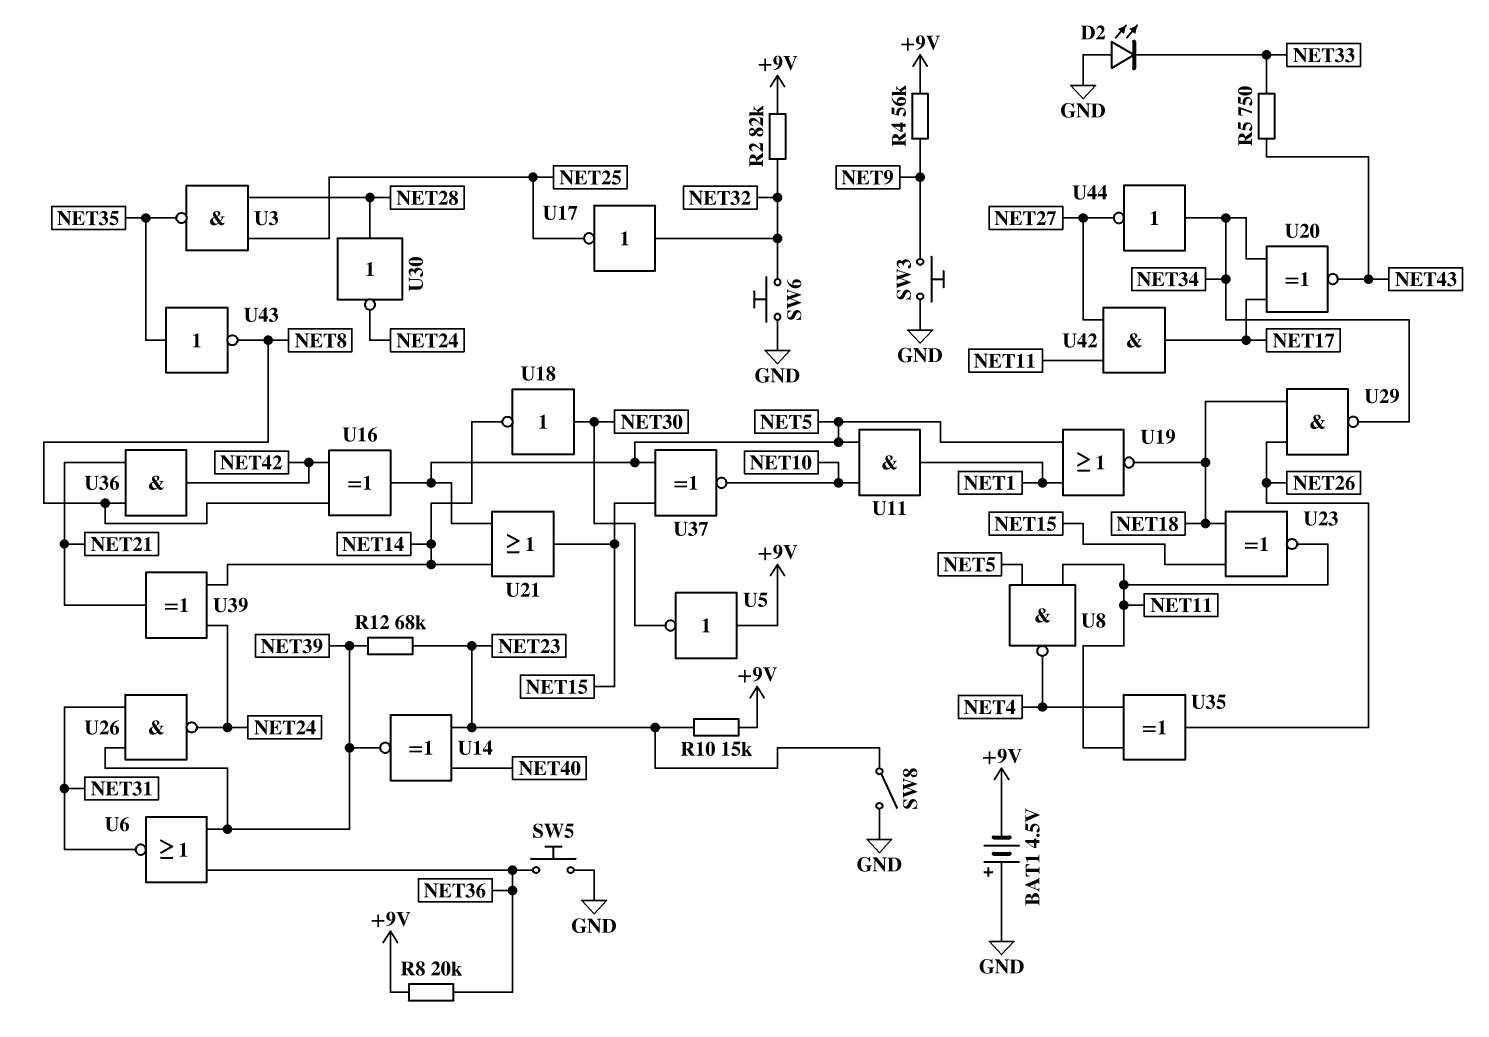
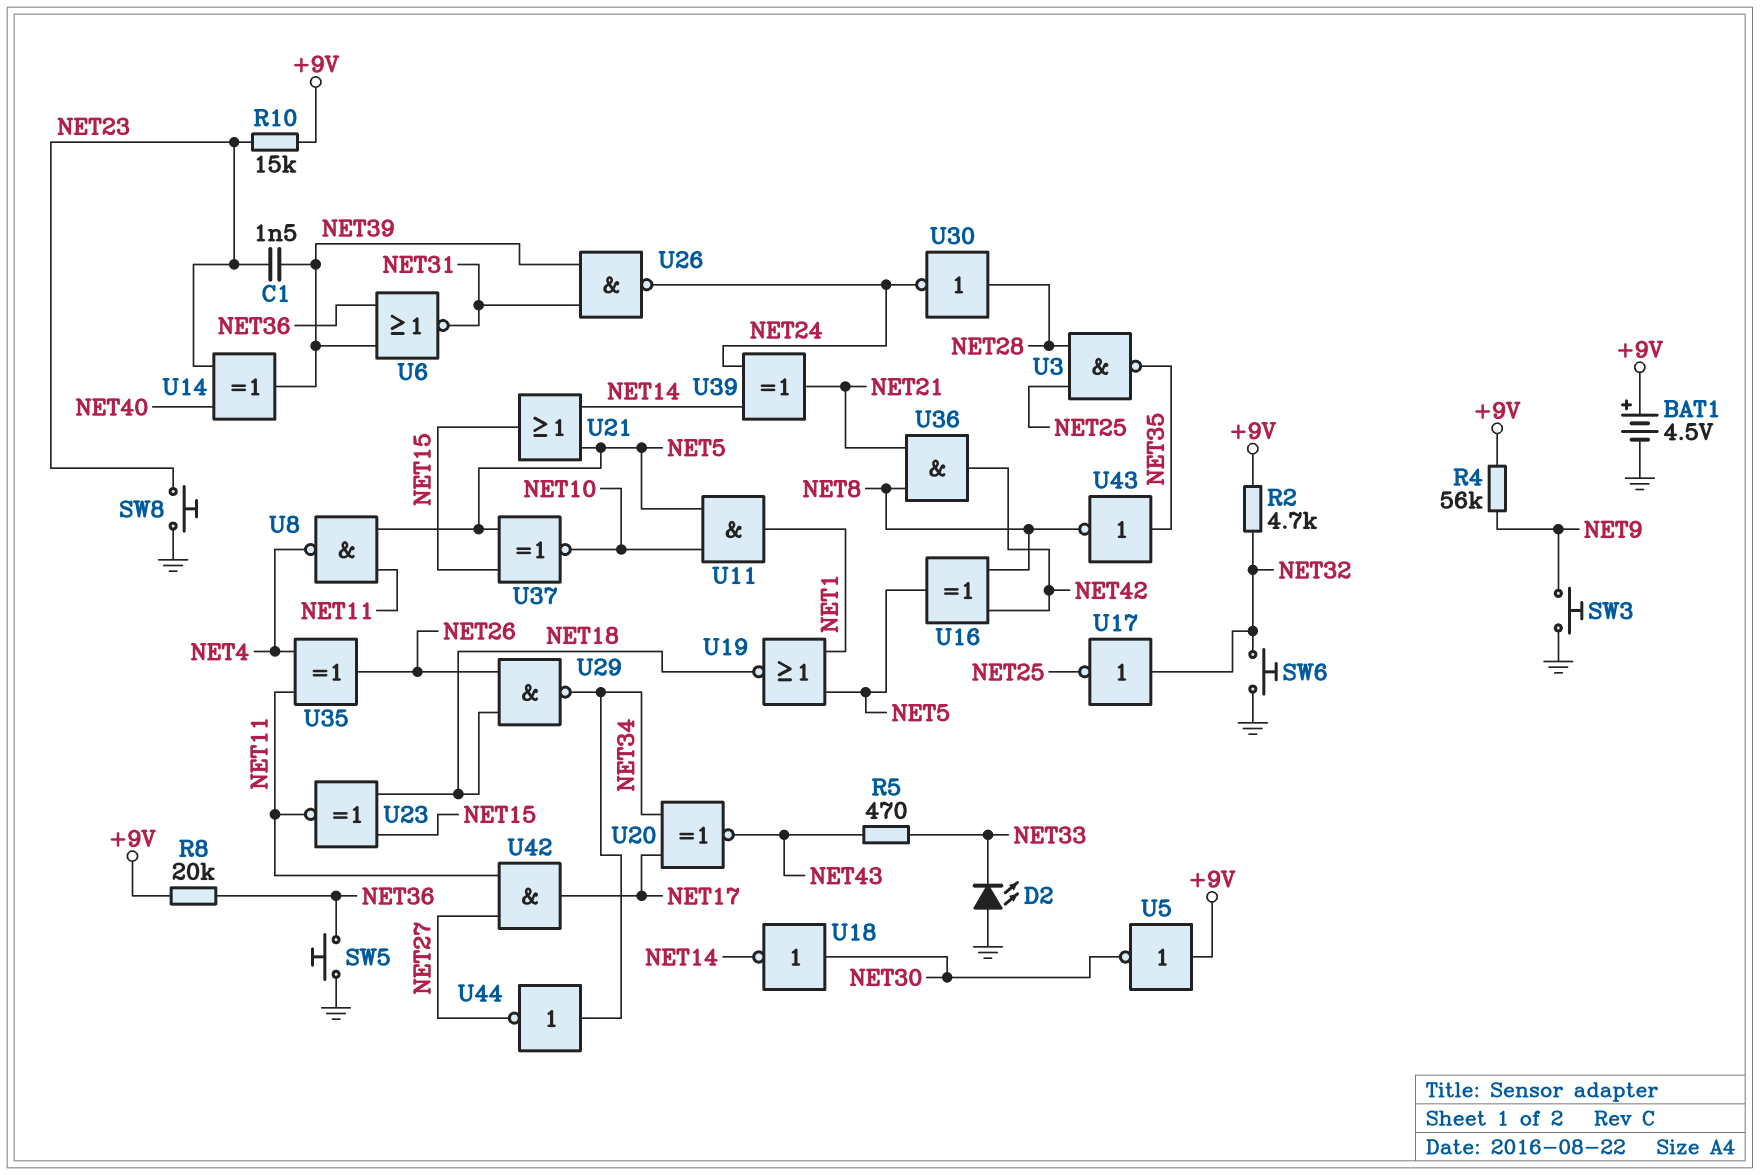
BAT1: 4.5V (plus GND, minus +9V) -> 4.5V (plus +9V, minus GND)
C1: none -> 1.5nF (NET23, NET39)
R2: 82k (+9V, NET32) -> 4.7k (+9V, NET32)
R5: 750 (NET33, NET43) -> 470 (NET33, NET43)
R12: 68k (NET23, NET39) -> none
SW8: switch (GND, NET23) -> button (GND, NET23)
U14: XNOR (in NET23, in NET40, out NET39) -> XOR (in NET23, in NET40, out NET39)

